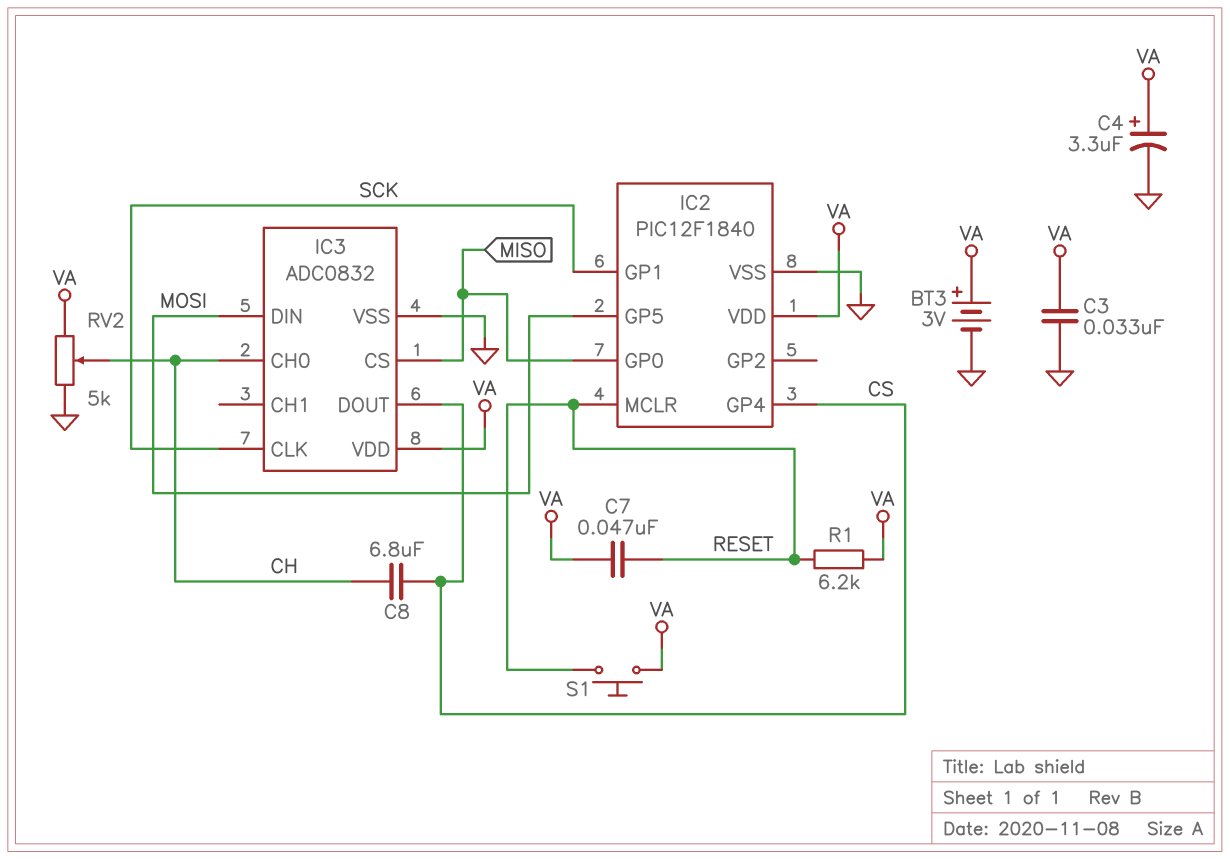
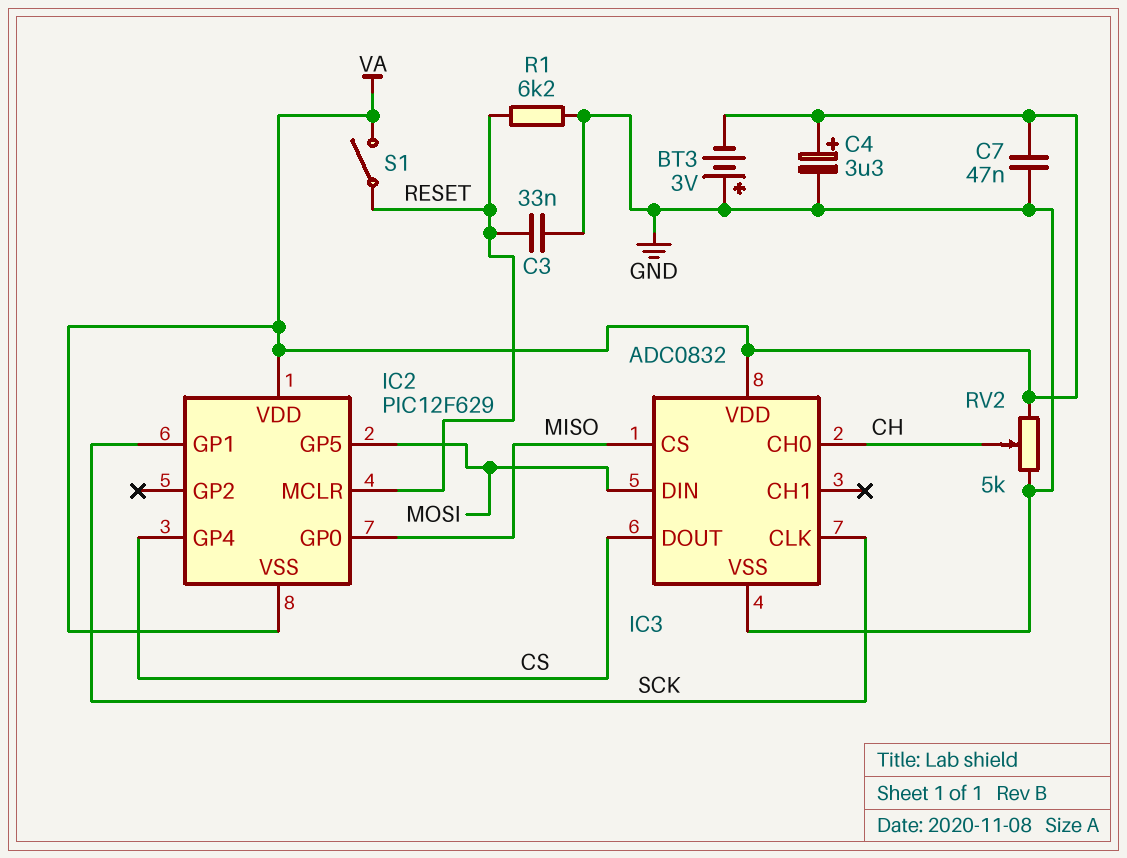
BT3: 3V (plus VA, minus GND) -> 3V (plus GND, minus VA)
C3: 33nF (GND, VA) -> 33nF (GND, RESET)
C7: 47nF (RESET, VA) -> 47nF (GND, VA)
C8: 6.8uF (CH, CS) -> none
IC2: PIC12F1840 -> PIC12F629
IC2 pin VSS: GND -> VA
R1: 6.2k (RESET, VA) -> 6.2k (GND, RESET)
S1: button (RESET, VA) -> switch (RESET, VA)

